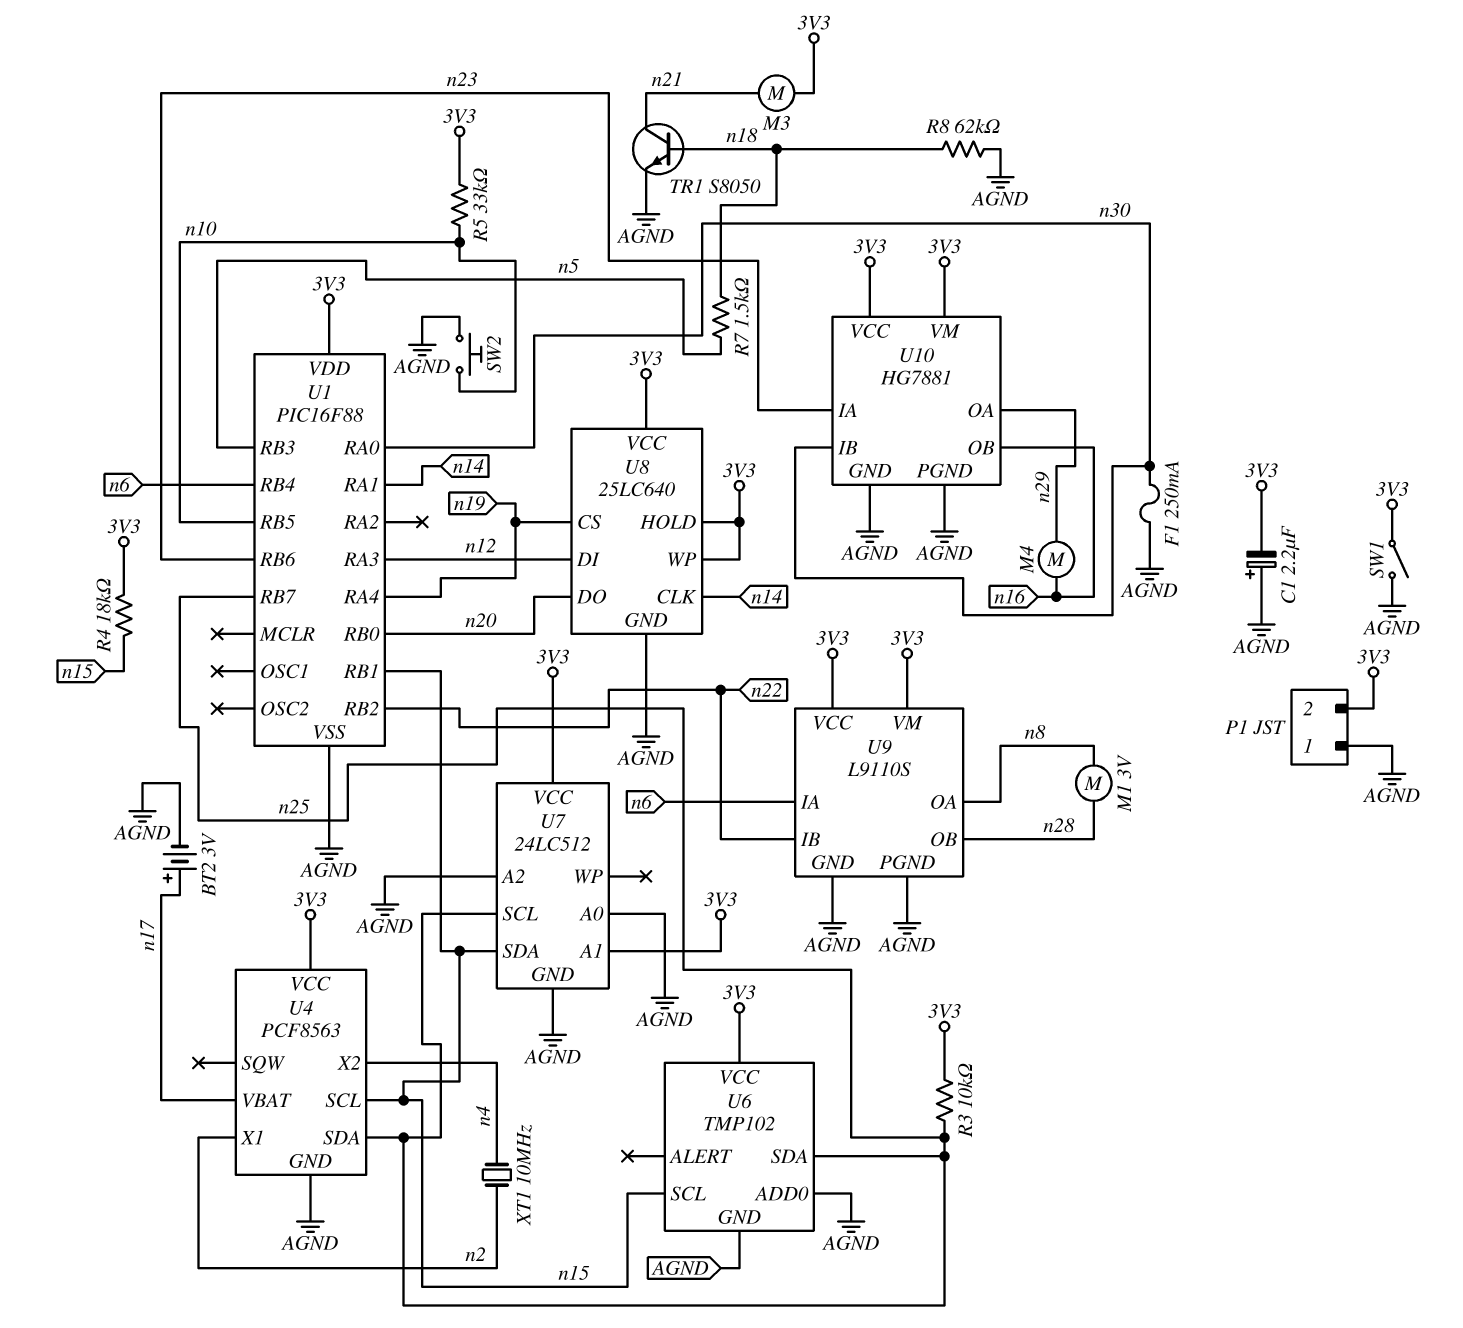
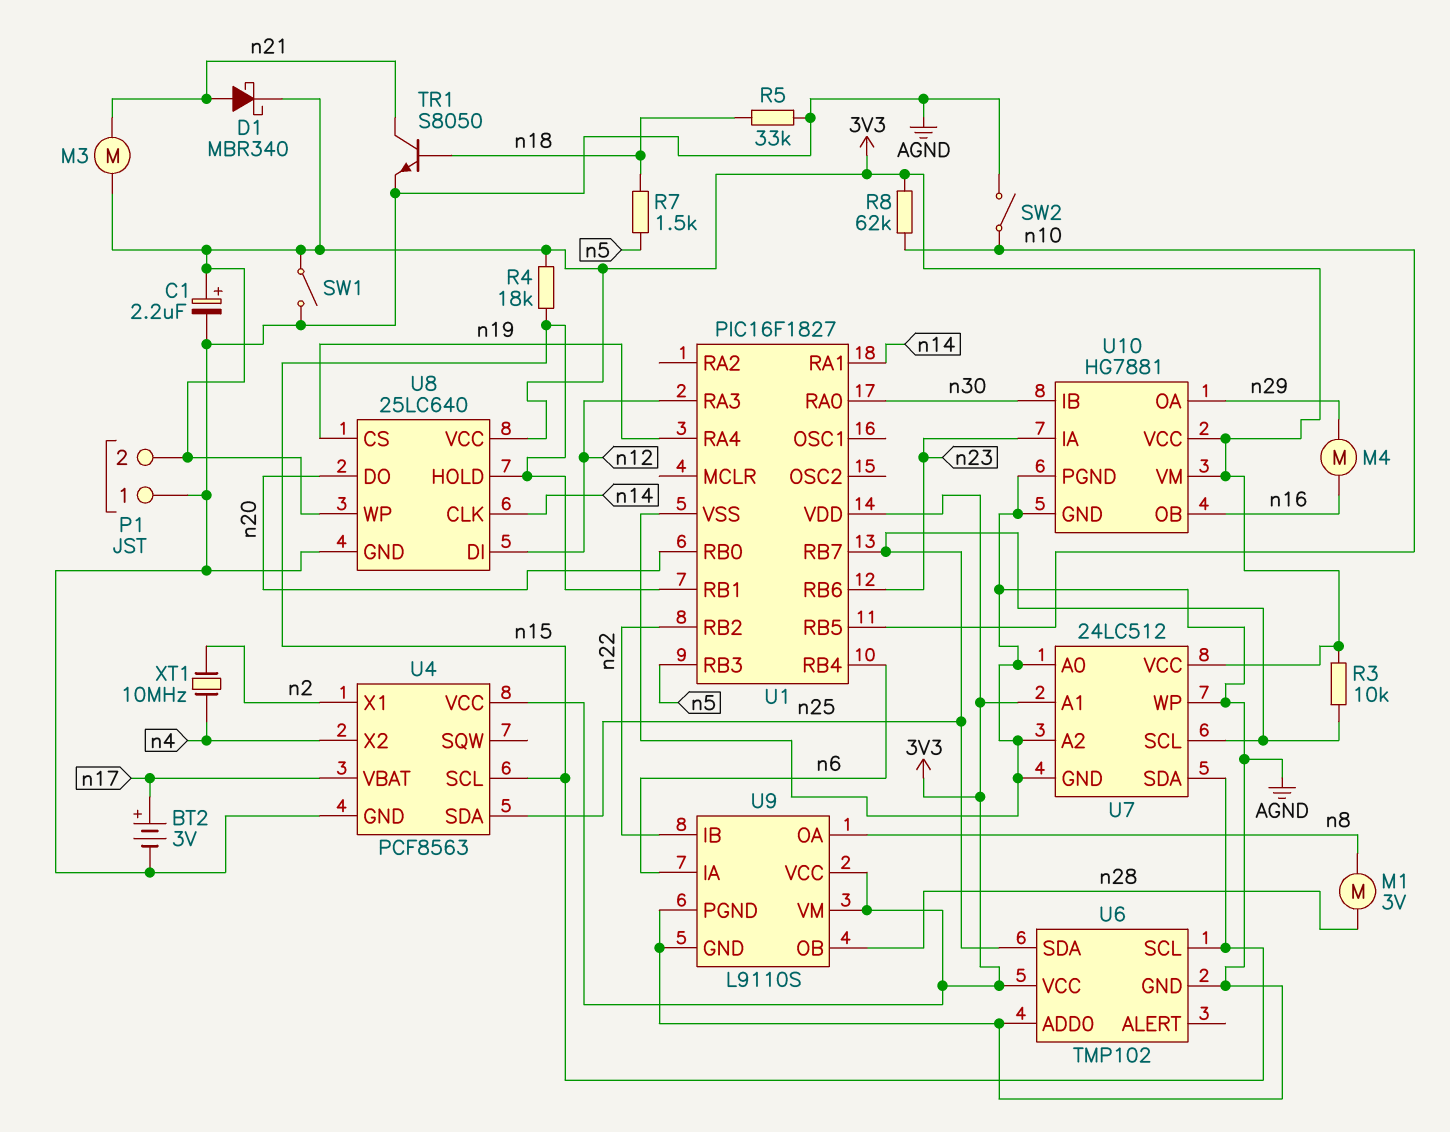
C1: 2.2uF (plus AGND, minus 3V3) -> 2.2uF (plus 3V3, minus AGND)
D1: none -> schottky MBR340 (A n21, K 3V3)
F1: 250mA (AGND, n30) -> none
R5: 33k (3V3, n10) -> 33k (AGND, n18)
R8: 62k (AGND, n18) -> 62k (3V3, n10)
SW2: button (AGND, n10) -> switch (AGND, n10)
U1: PIC16F88 -> PIC16F1827
U7 pin WP: none -> AGND
U8 pin HOLD: 3V3 -> n15

